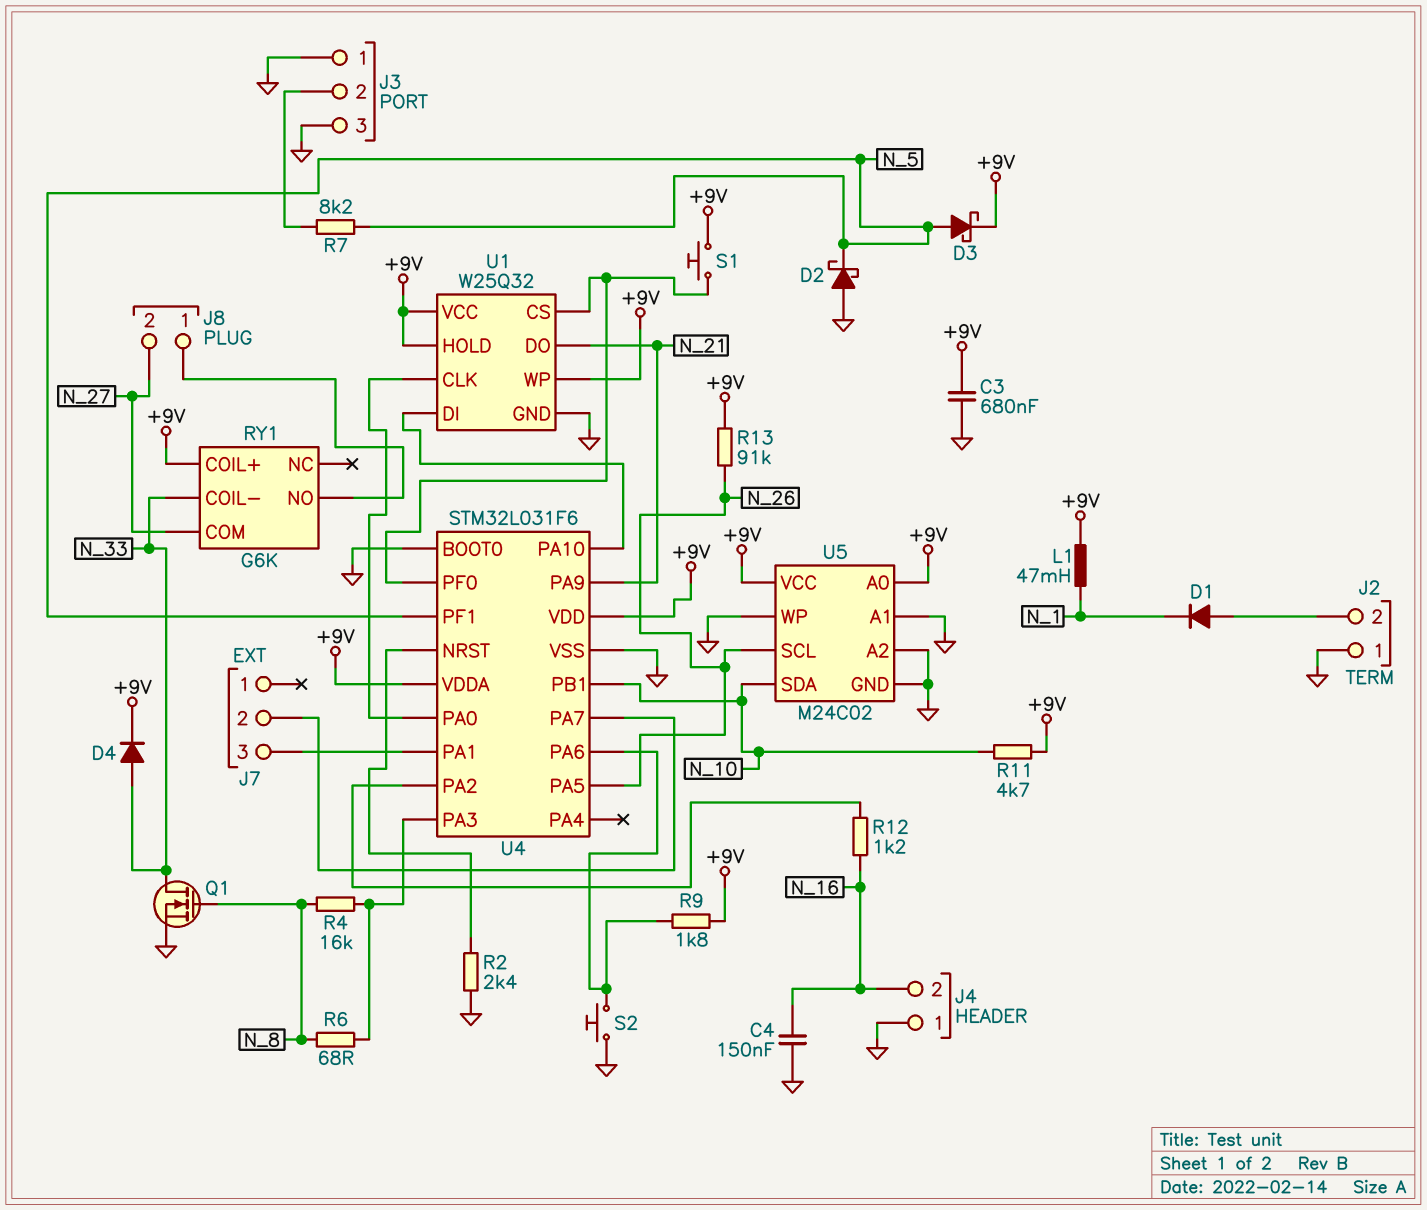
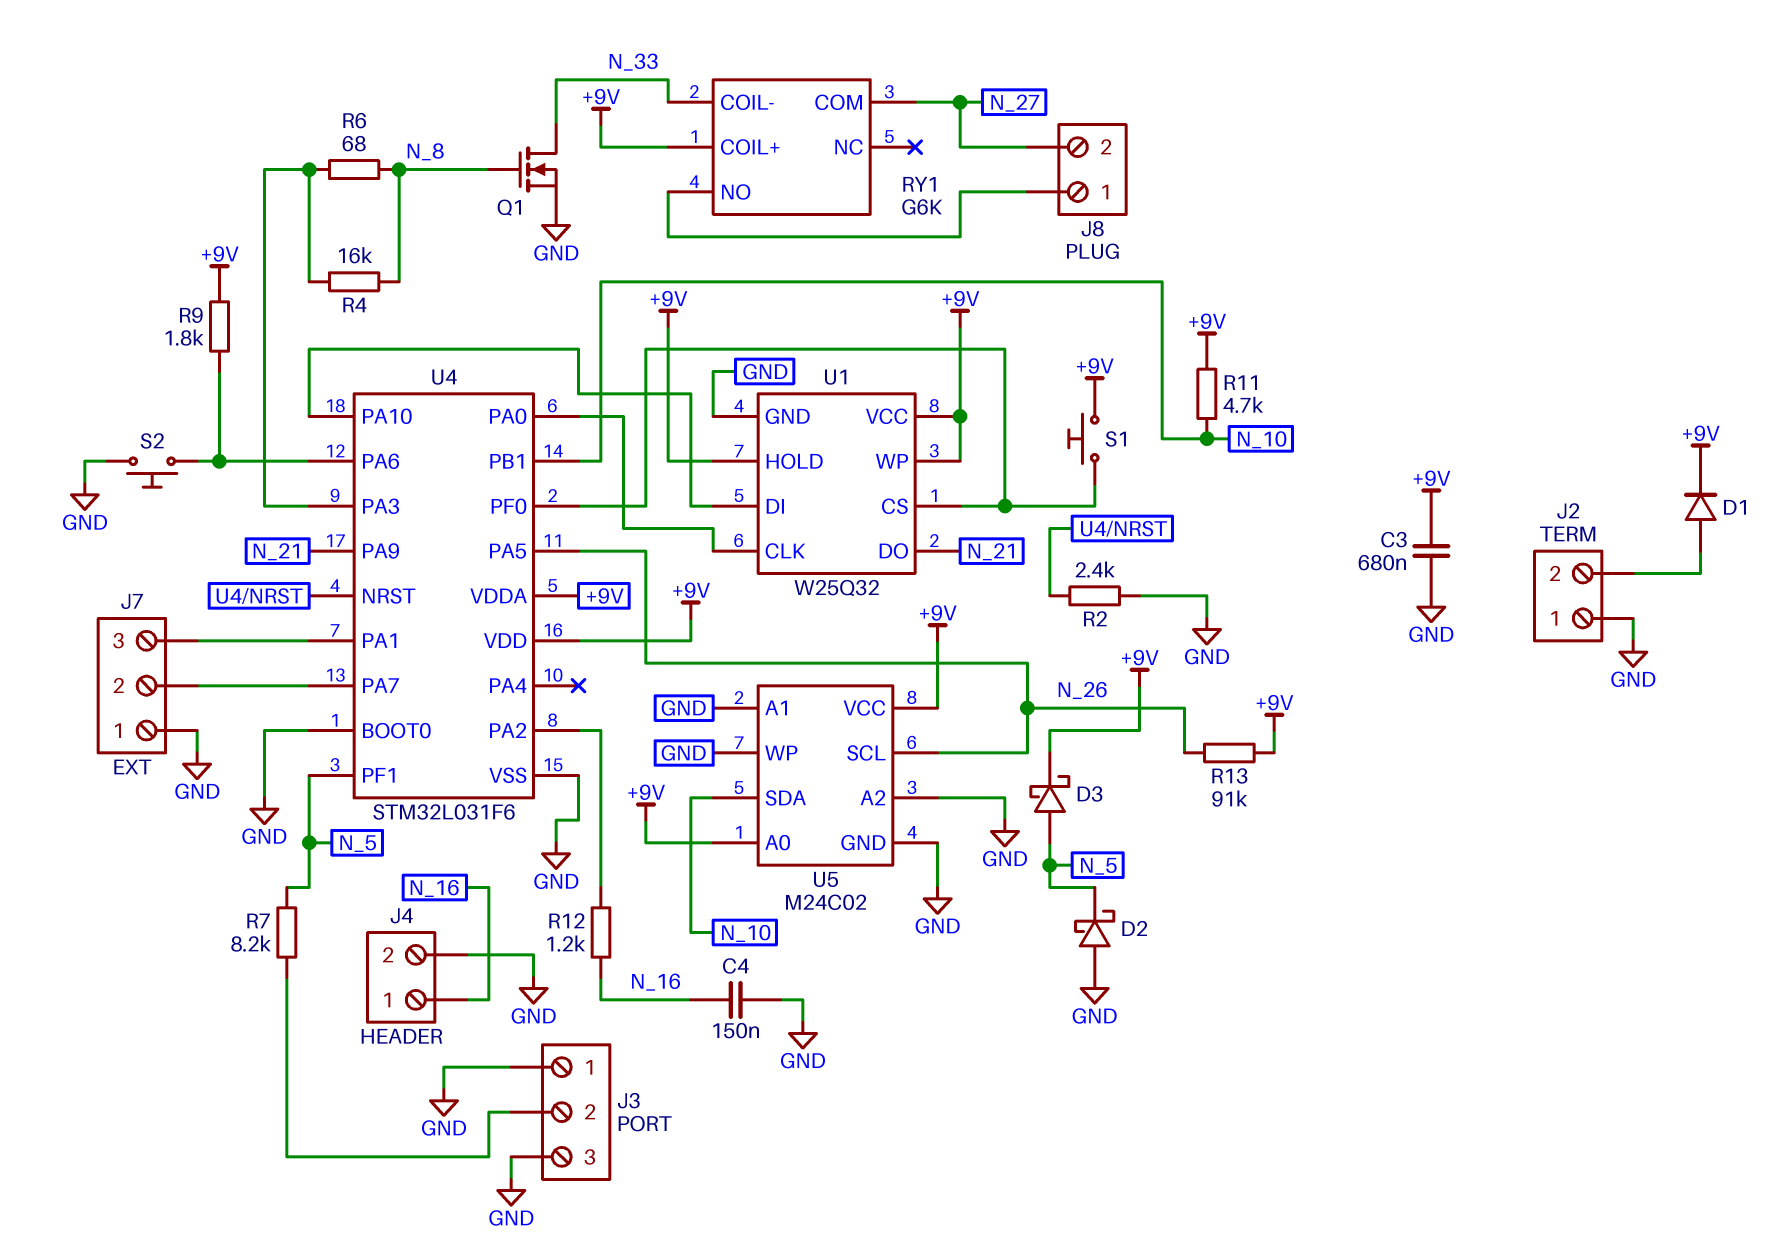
D1: diode (A J2/2, K N_1) -> diode (A J2/2, K +9V)
D4: diode (A N_33, K +9V) -> none
J4 pin 1: GND -> N_16
J4 pin 2: N_16 -> GND
J7 pin 1: none -> GND
L1: 47mH (+9V, N_1) -> none

